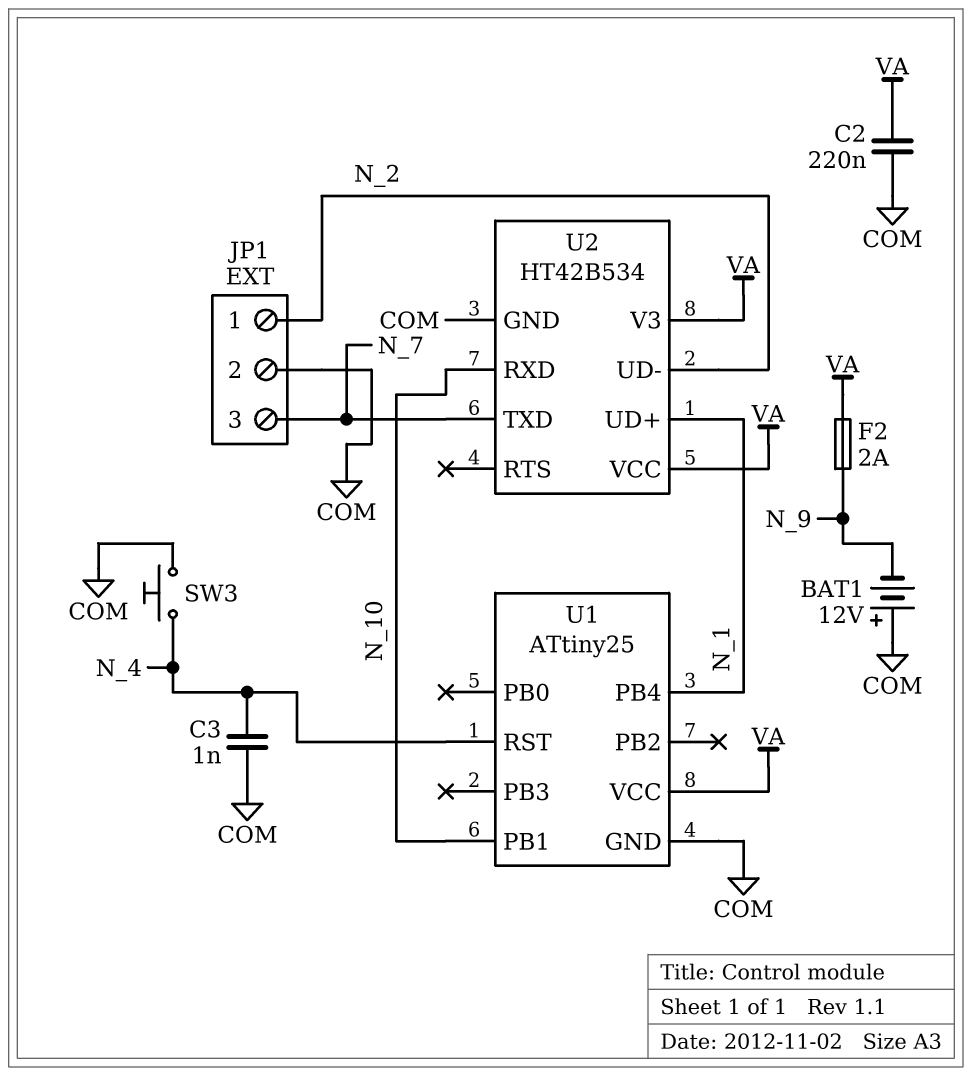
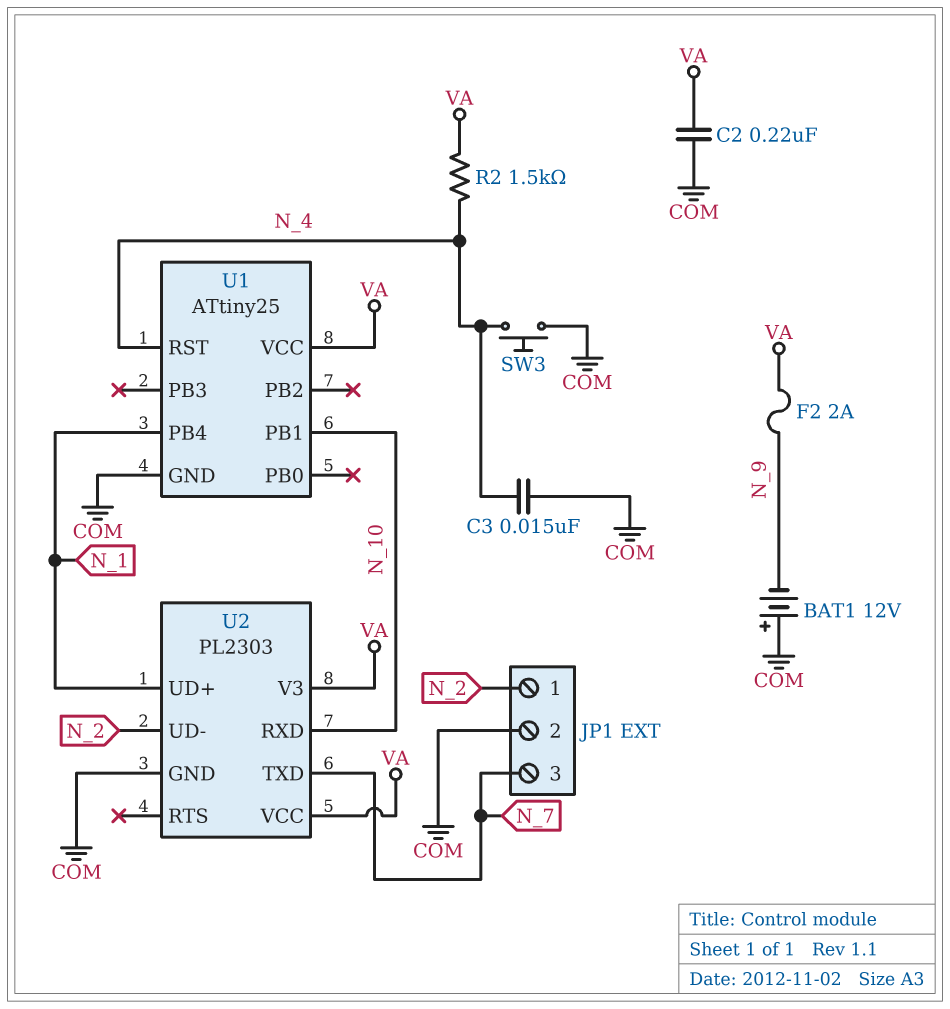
C3: 1nF (COM, N_4) -> 15nF (COM, N_4)
R2: none -> 1.5k (N_4, VA)
U2: HT42B534 -> PL2303

